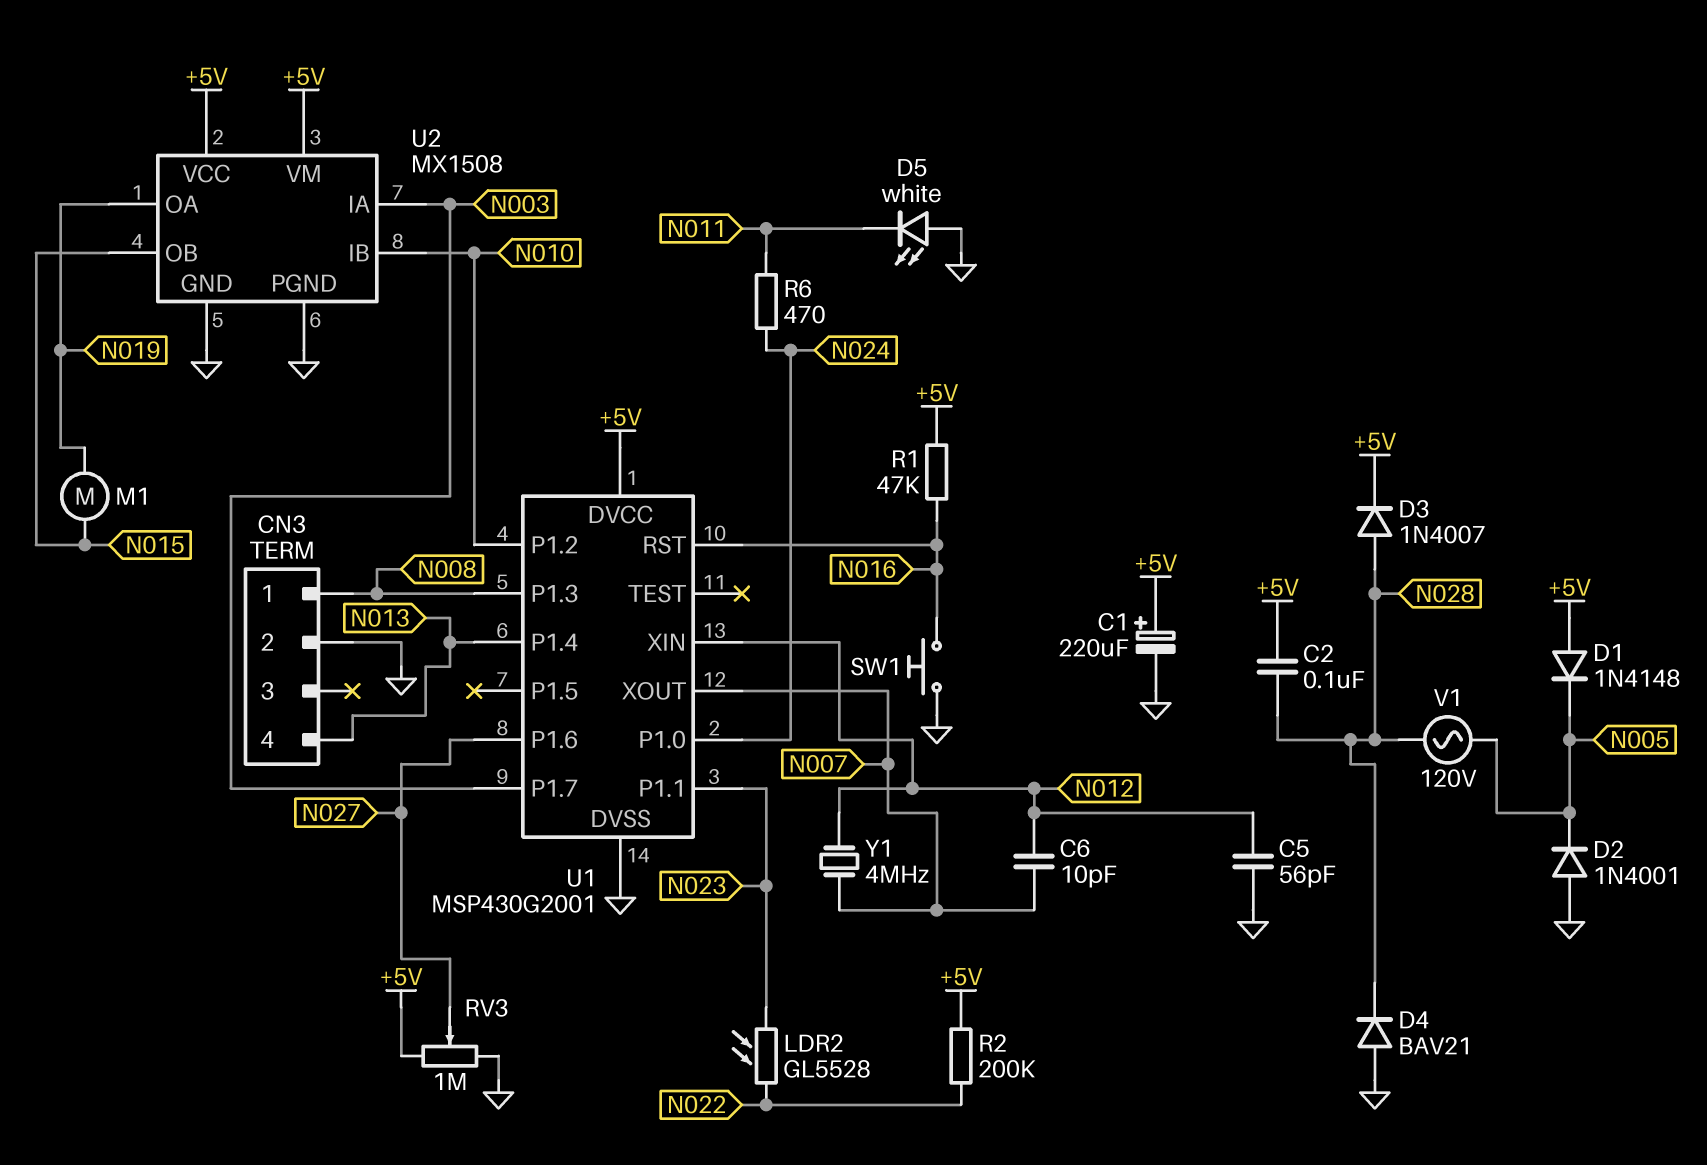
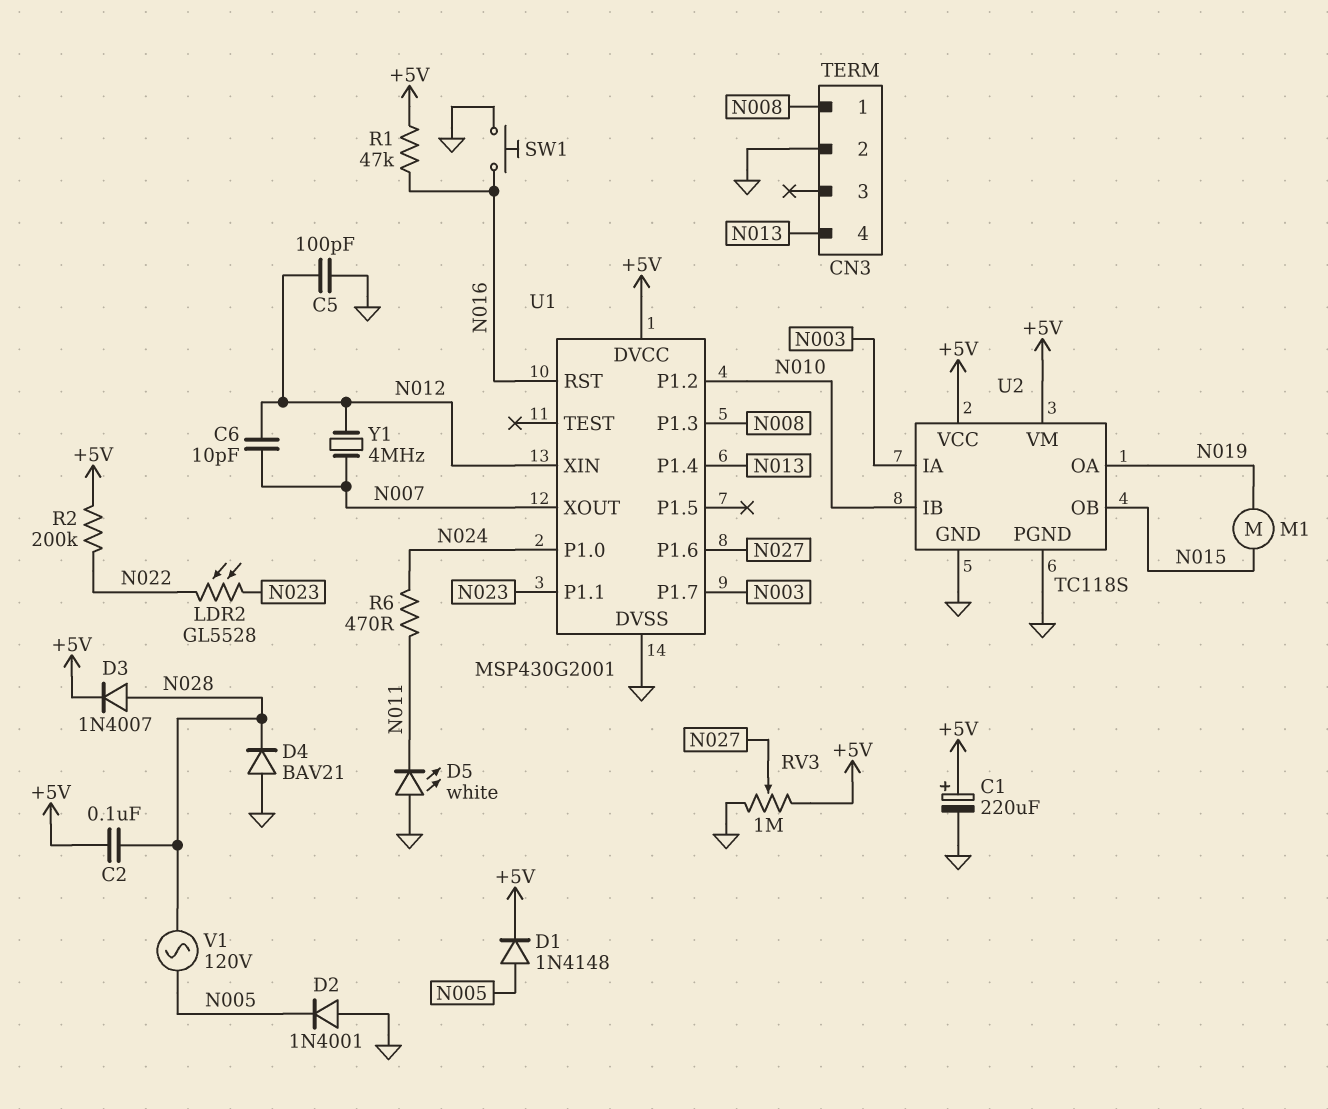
C5: 56pF (GND, N012) -> 100pF (GND, N012)
D1: diode 1N4148 (A +5V, K N005) -> diode 1N4148 (A N005, K +5V)
U2: MX1508 -> TC118S

